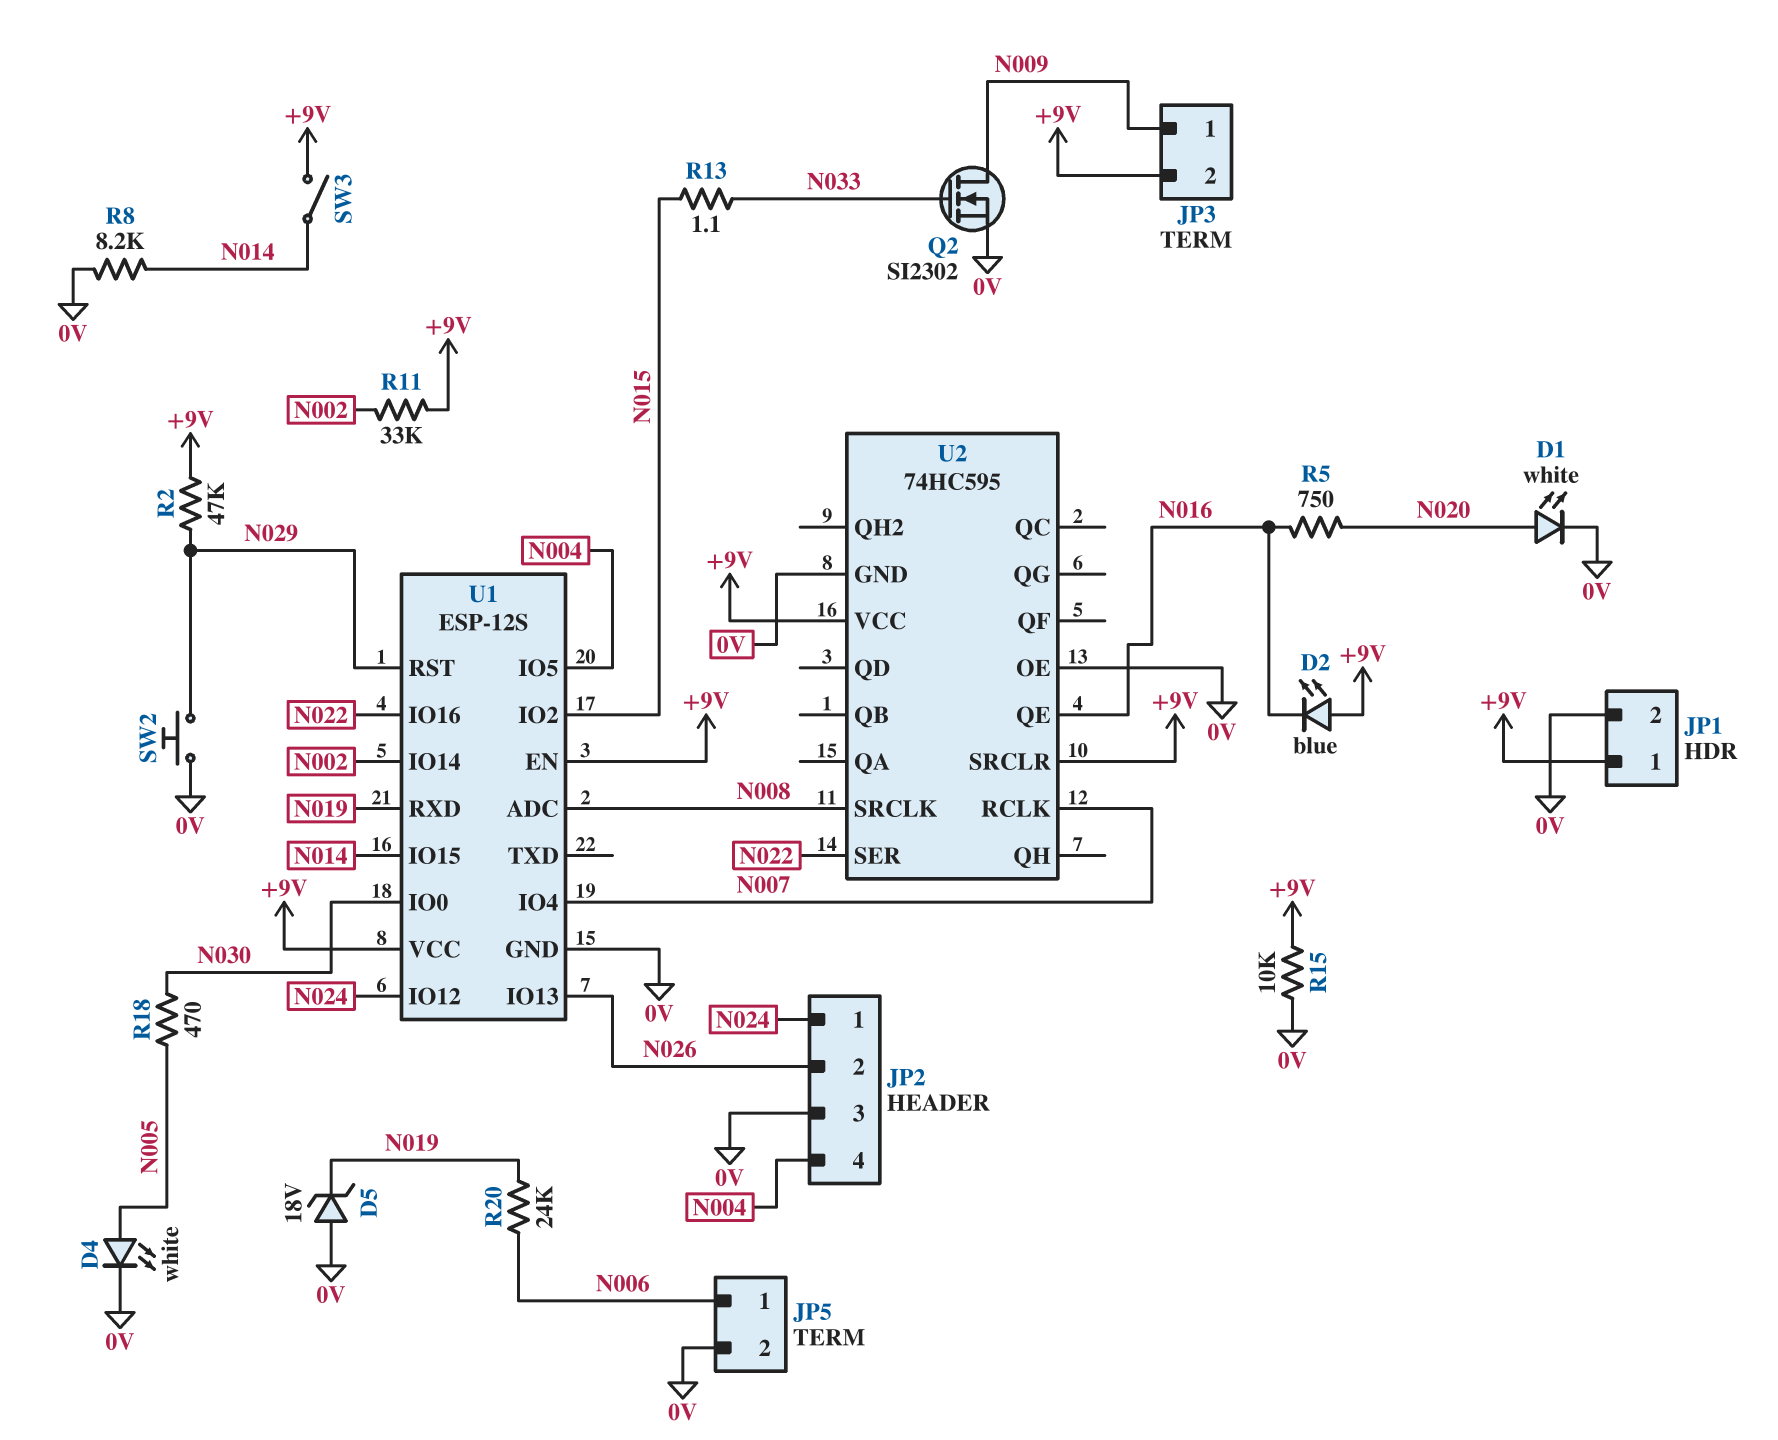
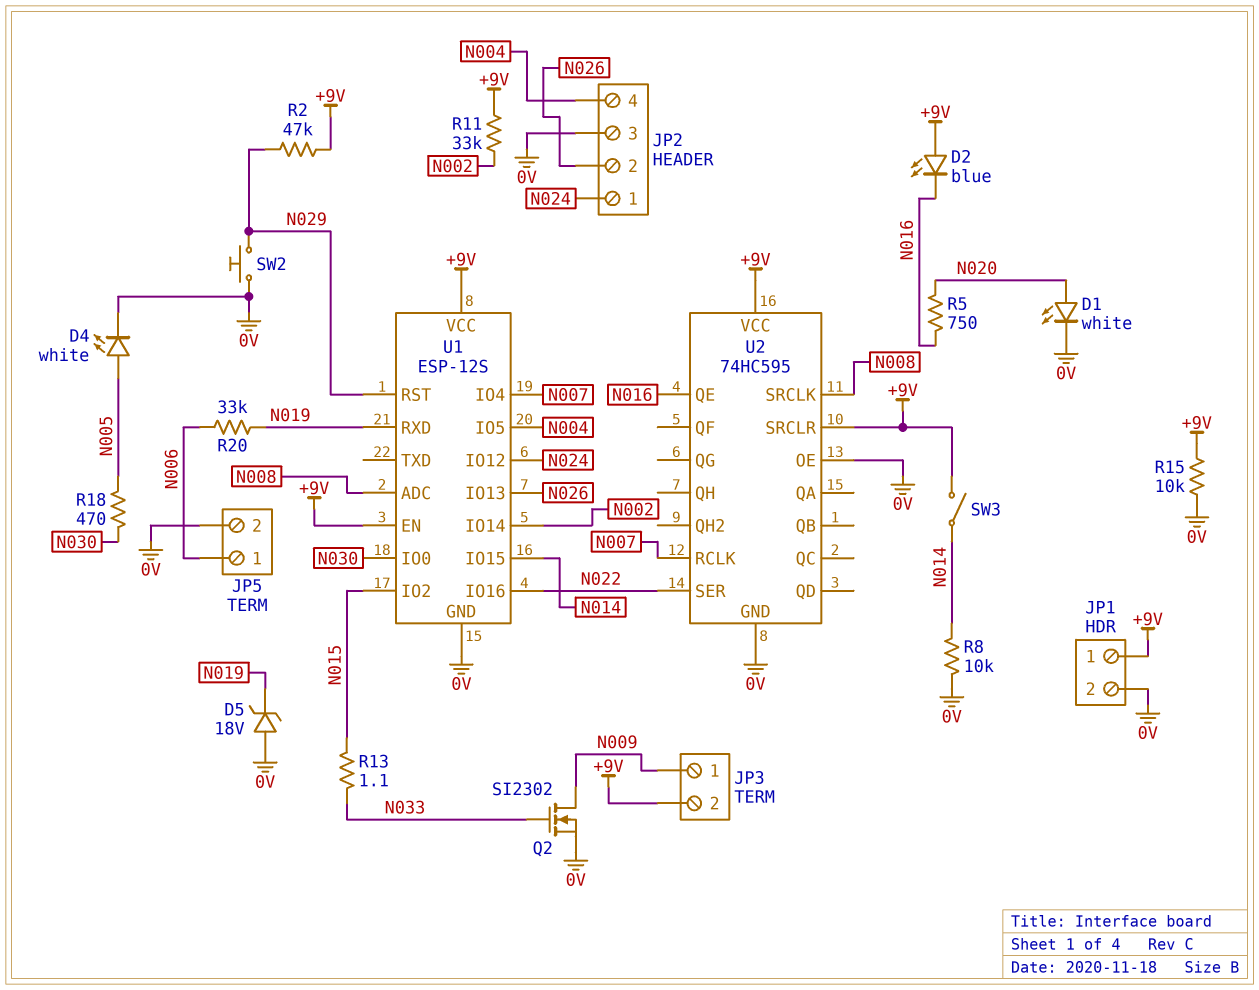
R8: 8.2k (0V, N014) -> 10k (0V, N014)
R20: 24k (N006, N019) -> 33k (N006, N019)

